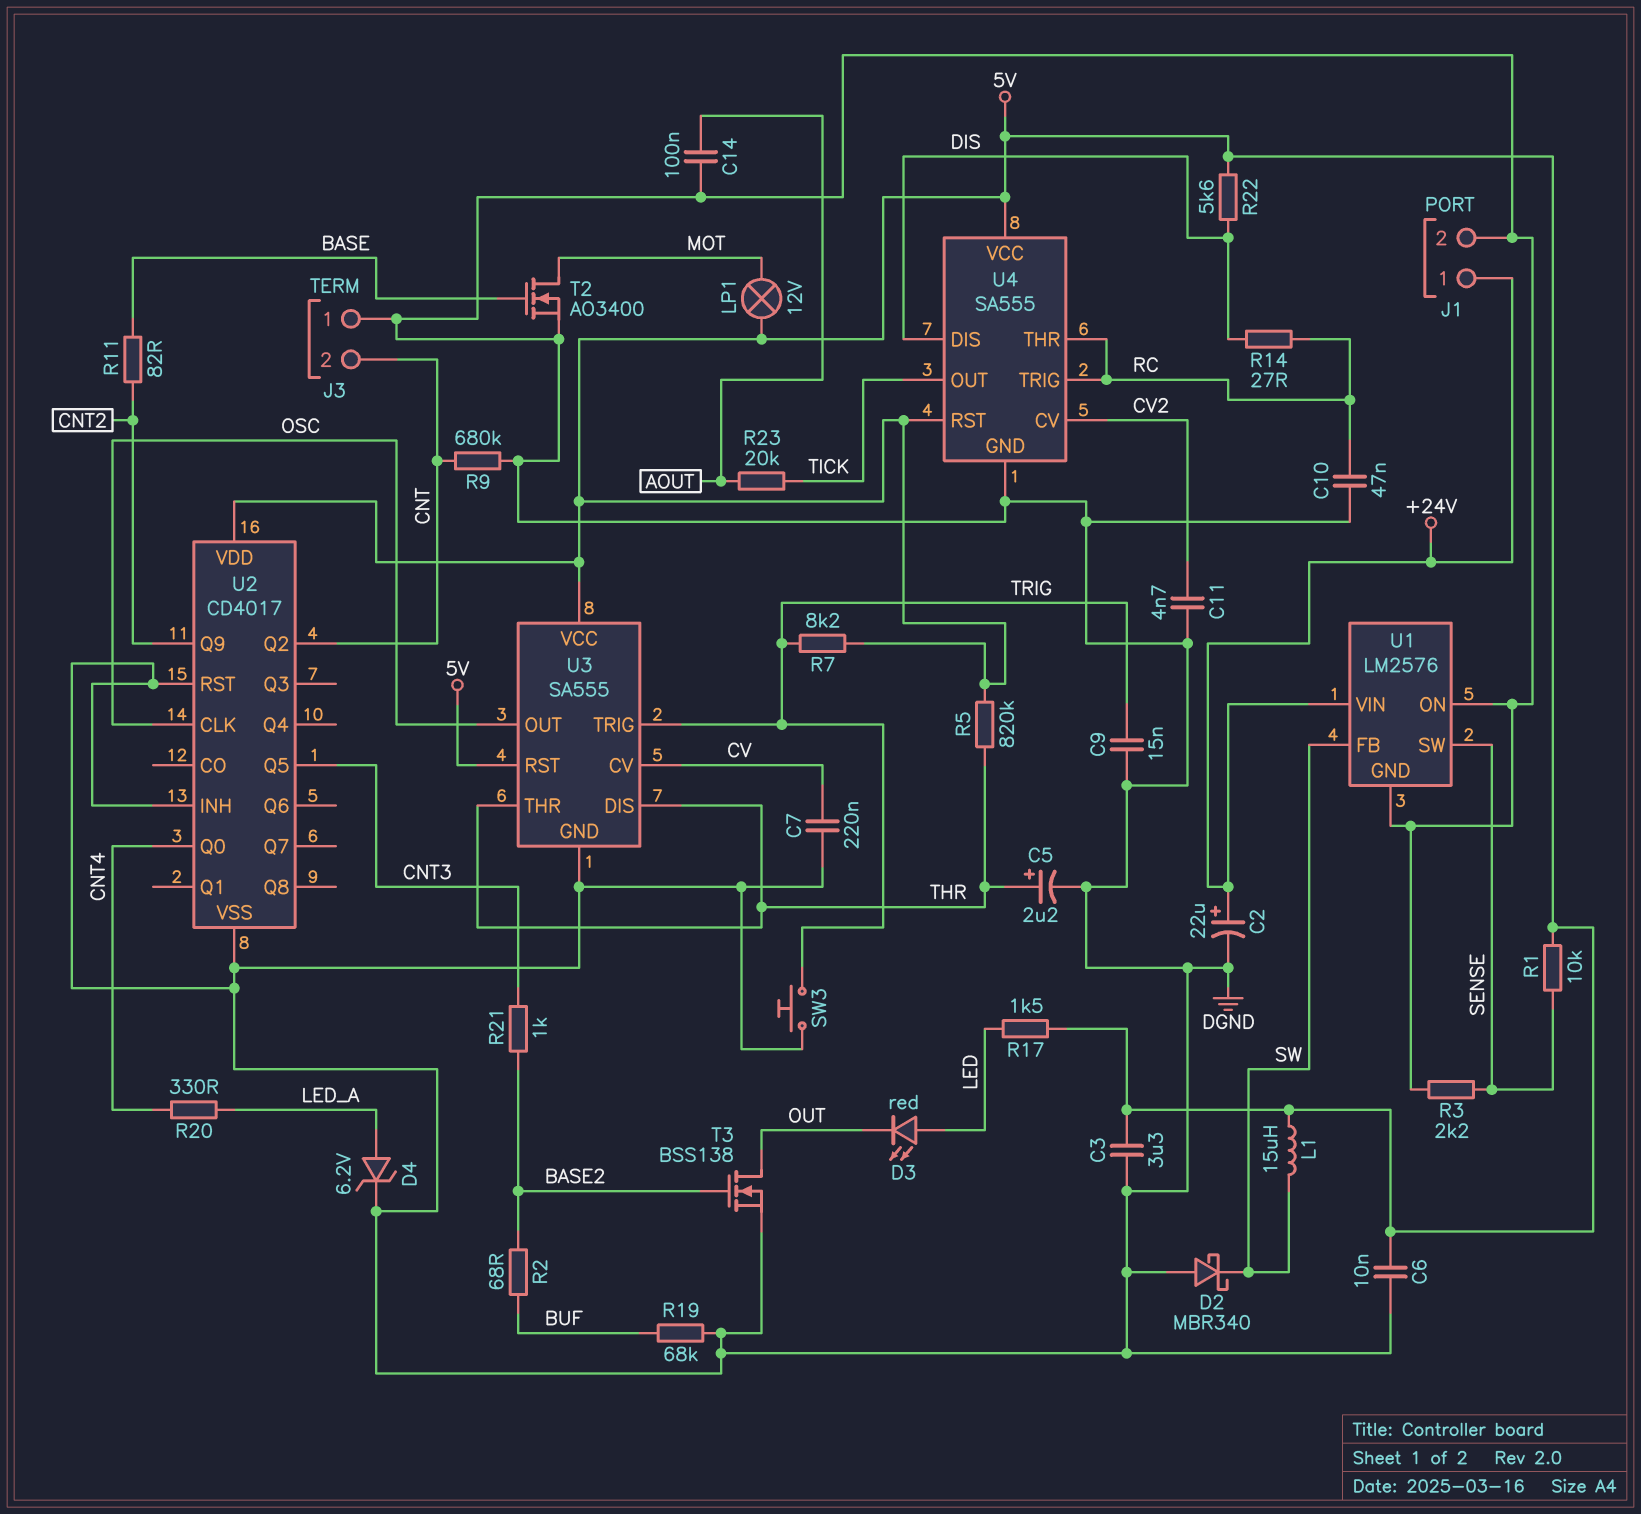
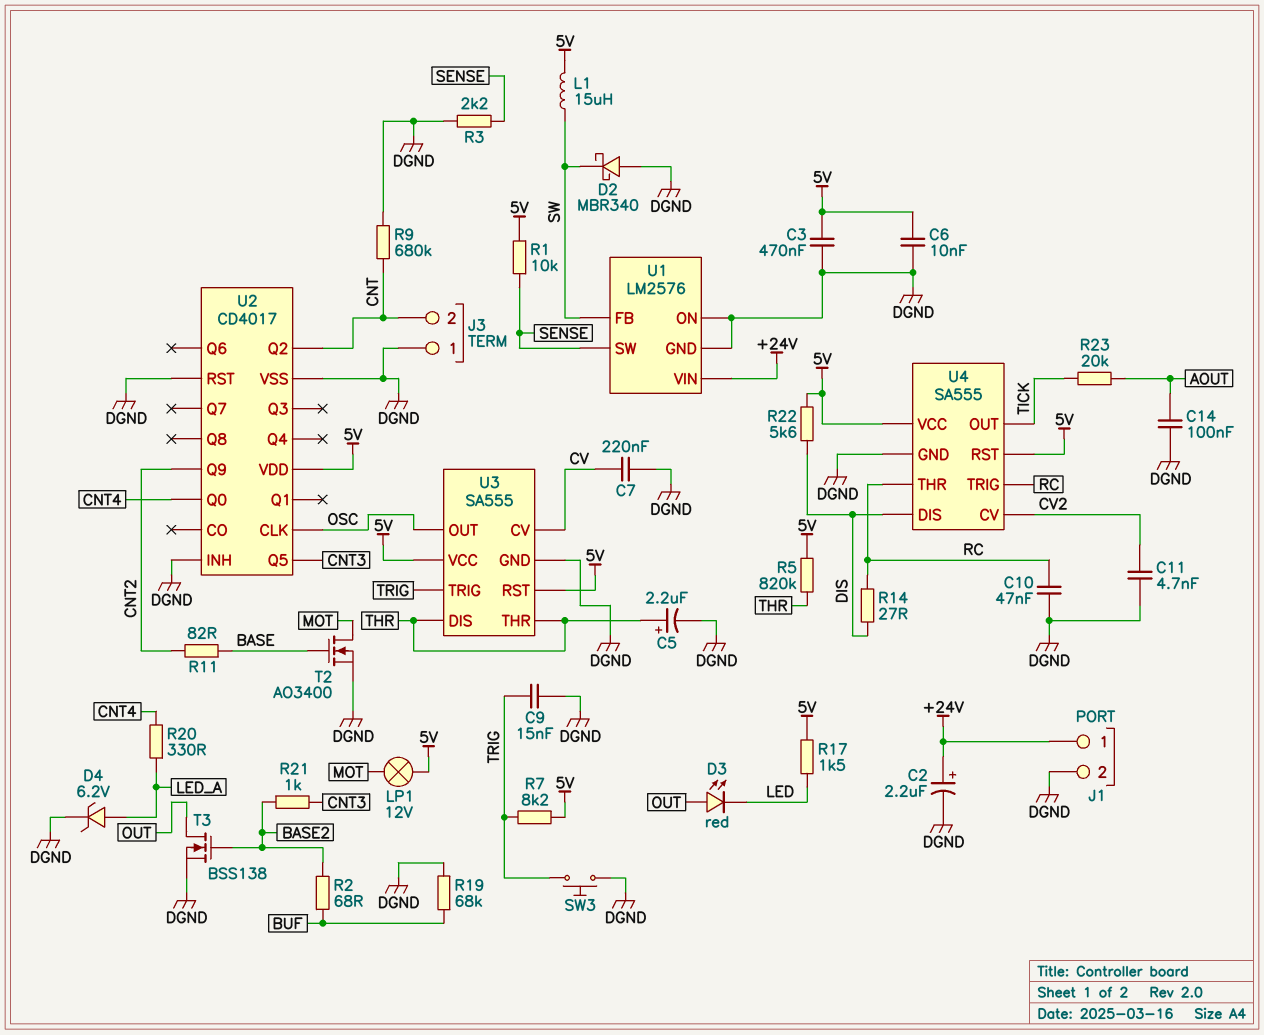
C2: 22uF (plus +24V, minus DGND) -> 2.2uF (plus +24V, minus DGND)
C3: 3.3uF (5V, DGND) -> 470nF (5V, DGND)
D3: LED red (A LED, K OUT) -> LED red (A OUT, K LED)

